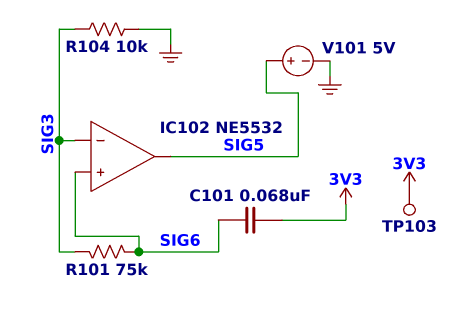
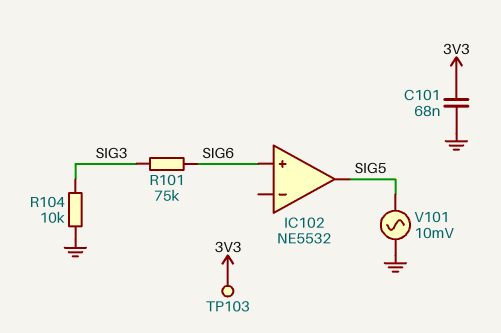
C101: 68nF (3V3, SIG6) -> 68nF (3V3, GND)
IC102 pin in-: SIG3 -> none
V101: 5V (plus SIG5, minus GND) -> AC 10mV (GND, SIG5)

